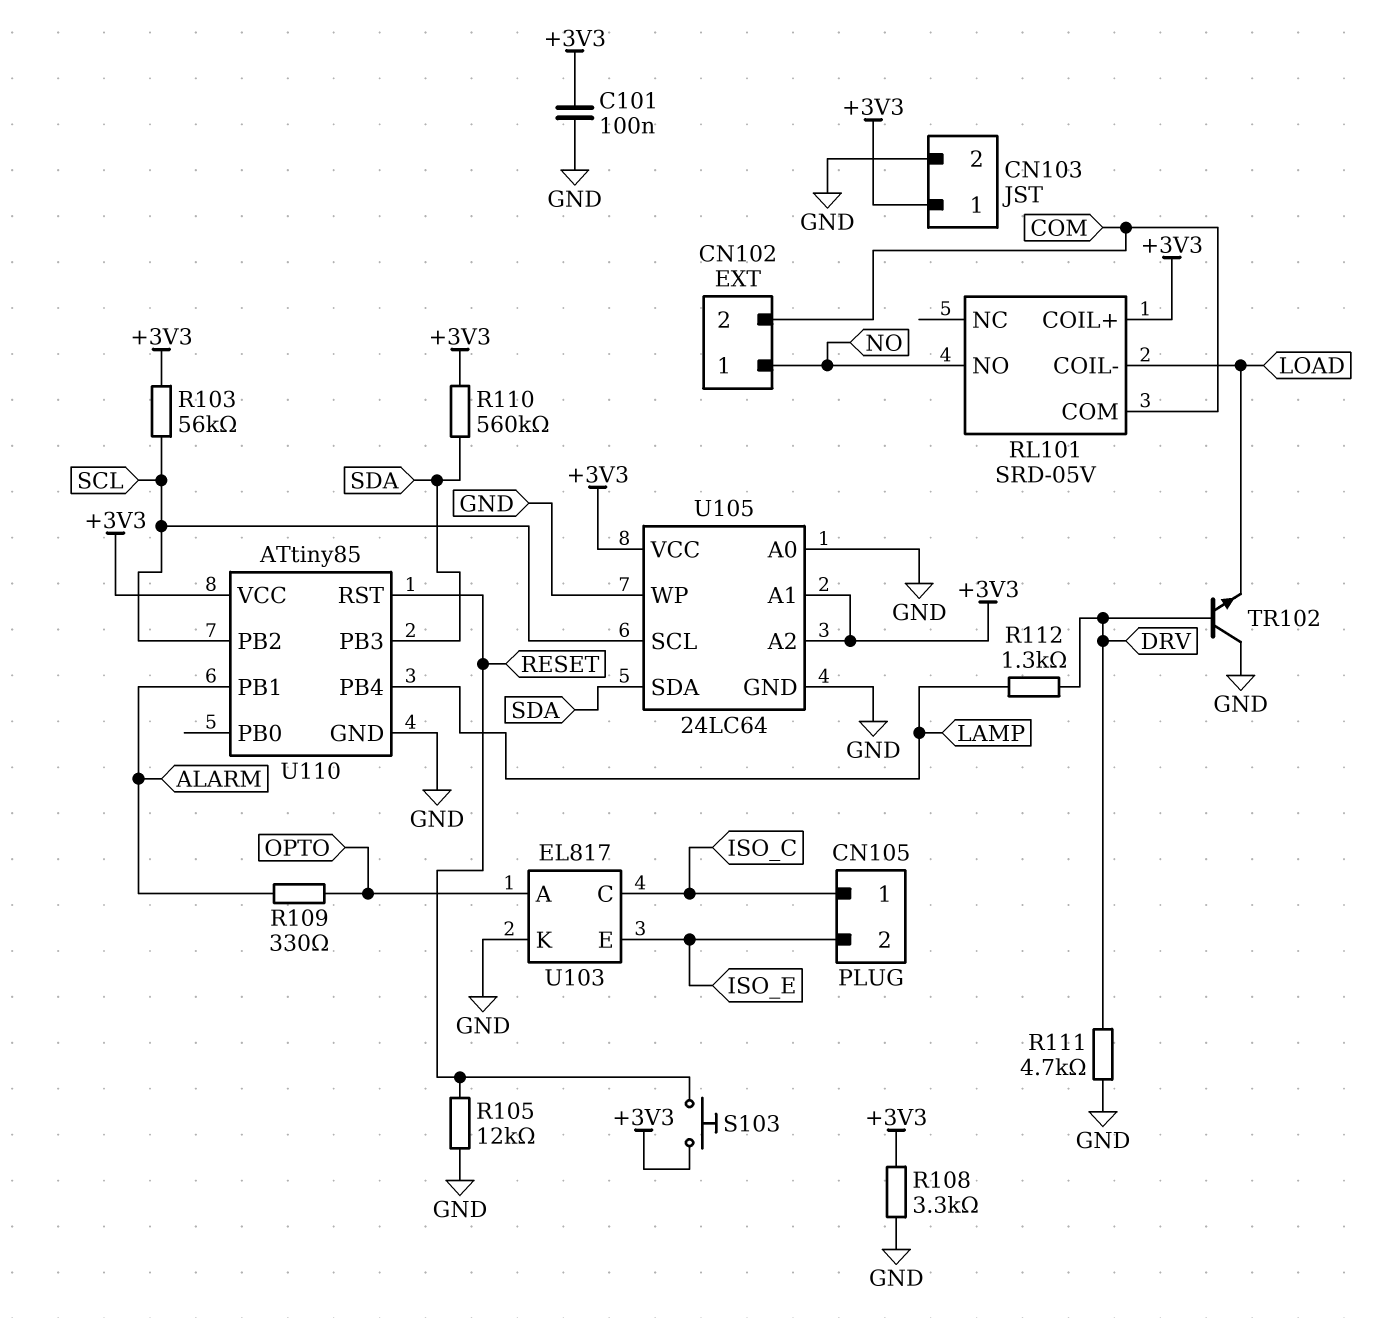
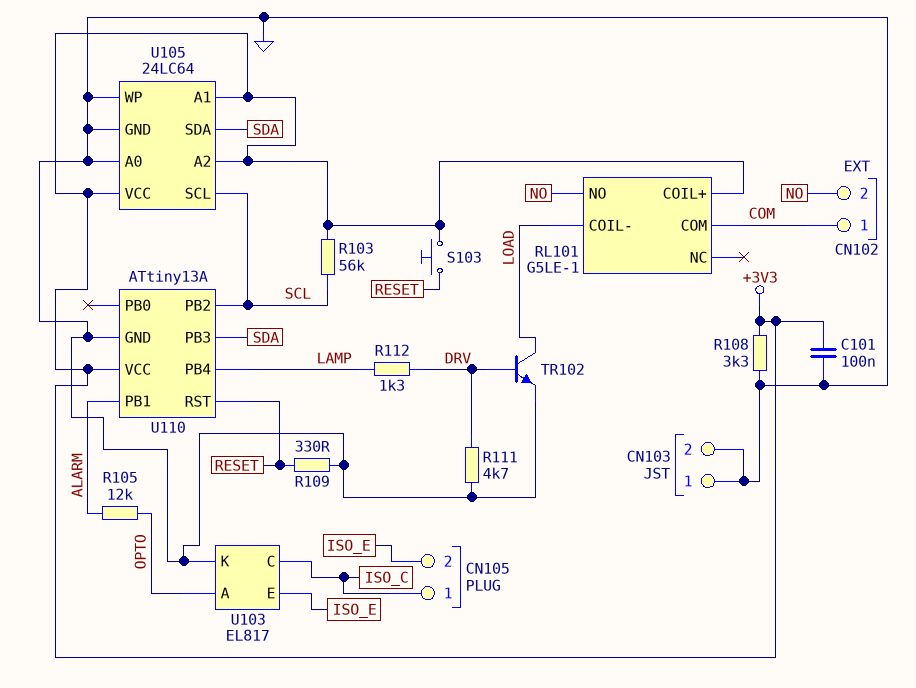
CN102 pin 1: NO -> COM
CN102 pin 2: COM -> NO
CN103 pin 1: +3V3 -> GND
R105: 12k (GND, RESET) -> 12k (ALARM, OPTO)
R109: 330 (ALARM, OPTO) -> 330 (GND, RESET)
R110: 560k (+3V3, SDA) -> none
RL101: SRD-05V -> G5LE-1
TR102: NPN (B DRV, C GND, E LOAD) -> NPN (B DRV, C LOAD, E GND)
U110: ATtiny85 -> ATtiny13A

